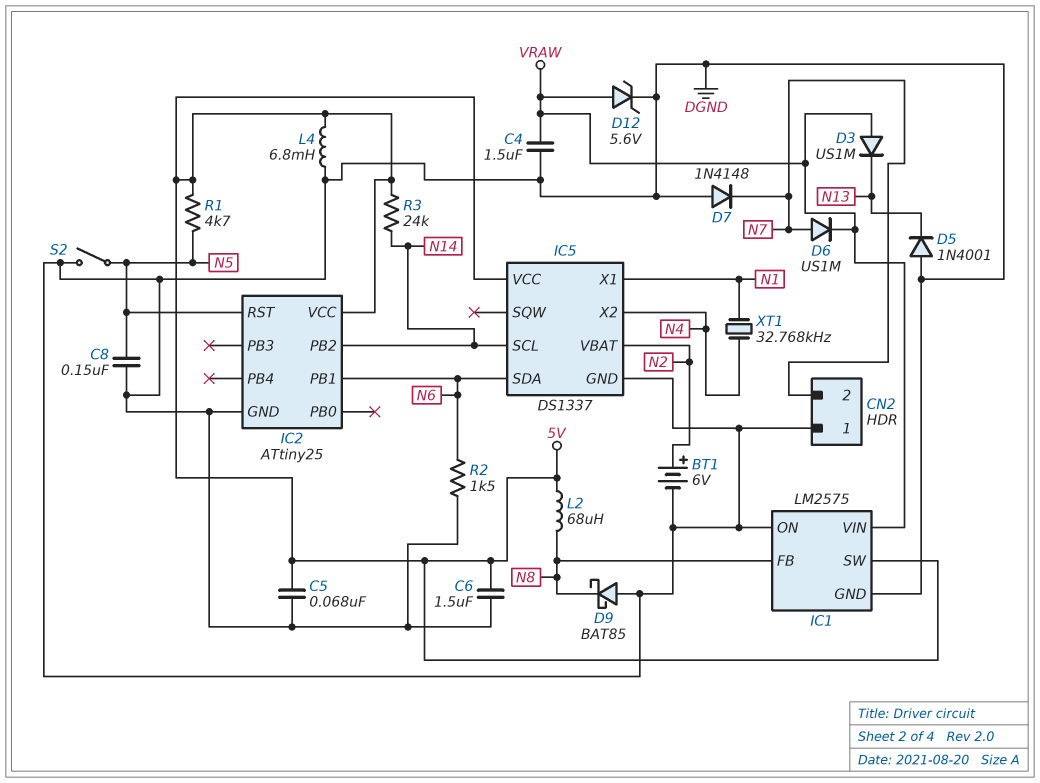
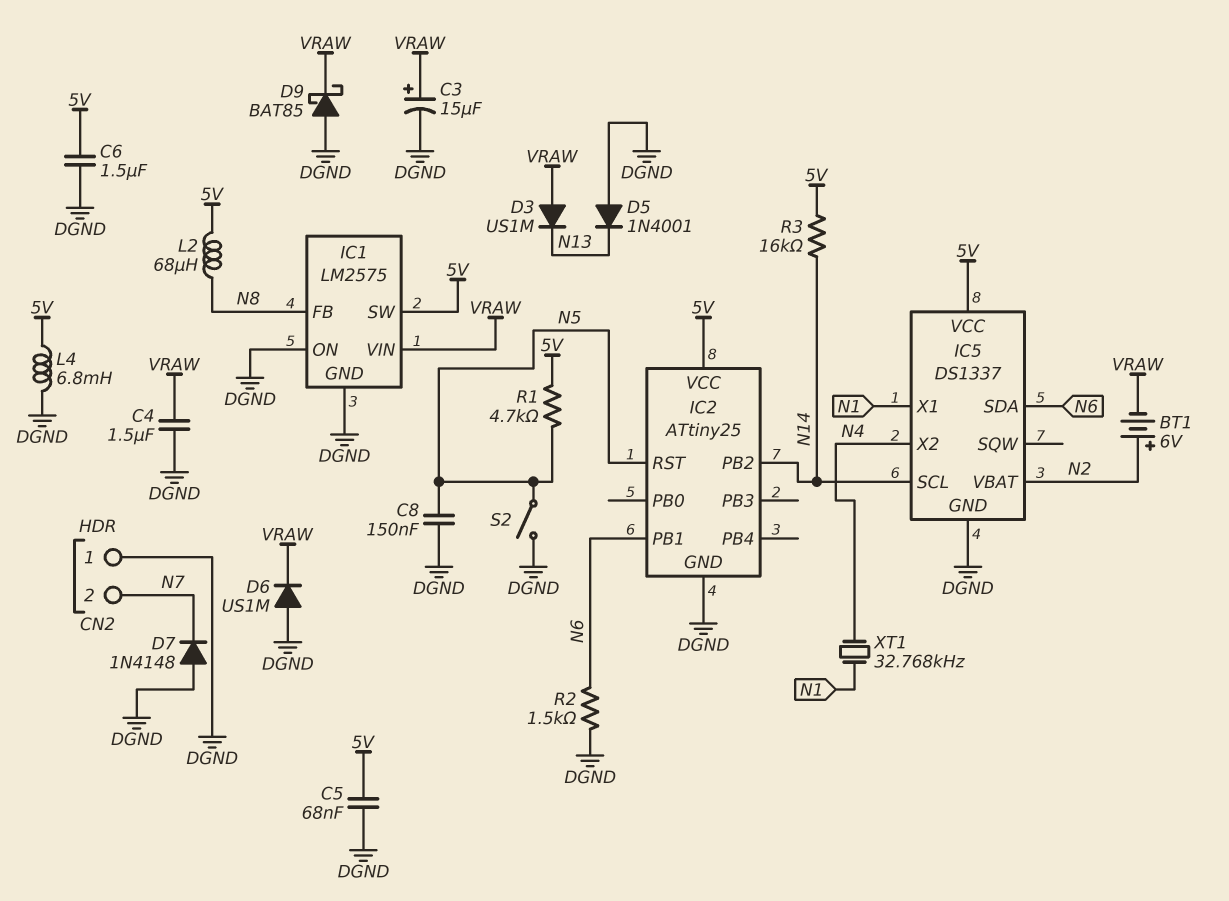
BT1: 6V (plus N2, minus DGND) -> 6V (plus N2, minus VRAW)
C3: none -> 15uF (plus VRAW, minus DGND)
D6: diode US1M (A N7, K VRAW) -> diode US1M (A DGND, K VRAW)
D9: schottky BAT85 (A DGND, K N8) -> schottky BAT85 (A DGND, K VRAW)
D12: zener 5.6V (A VRAW, K DGND) -> none
R3: 24k (5V, N14) -> 16k (5V, N14)

